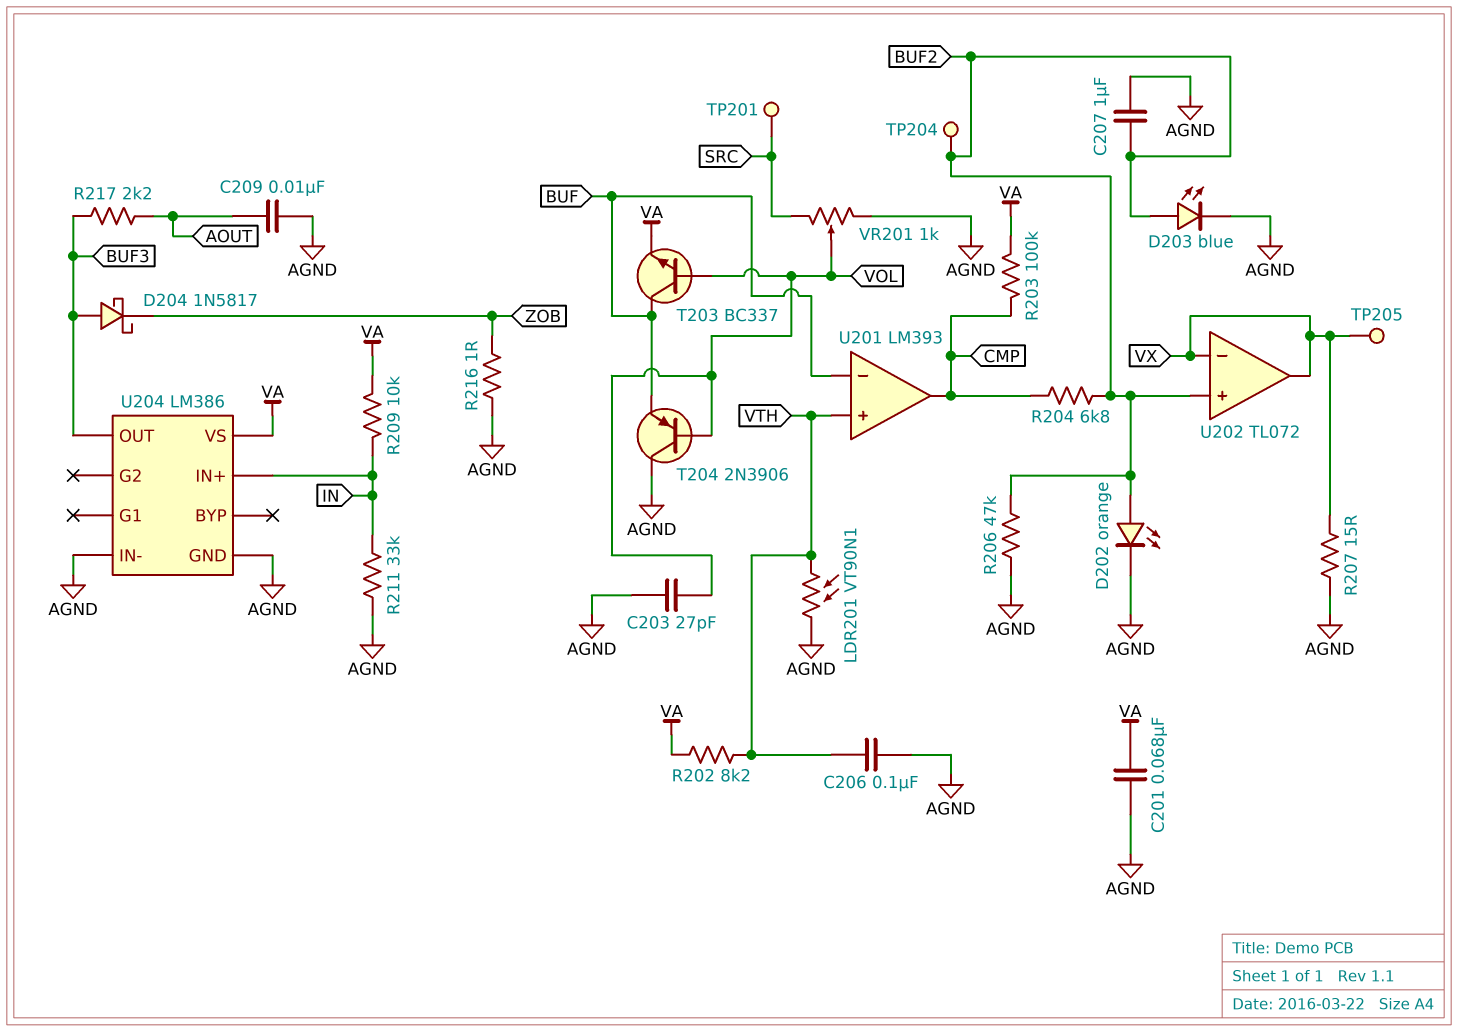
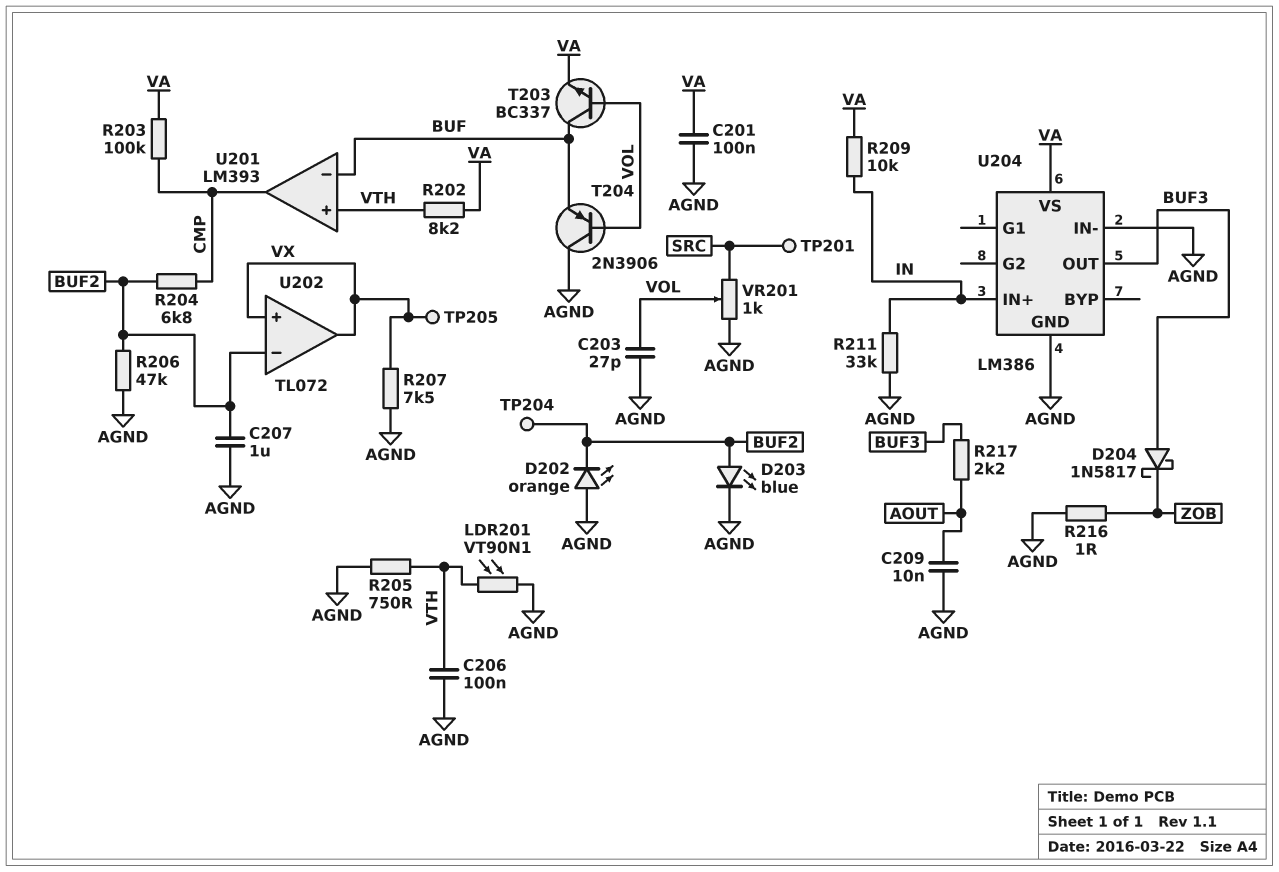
C201: 68nF (AGND, VA) -> 100nF (AGND, VA)
D202: LED orange (A BUF2, K AGND) -> LED orange (A AGND, K BUF2)
R205: none -> 750 (AGND, VTH)
R207: 15 (AGND, VX) -> 7.5k (AGND, VX)
U202 pin in+: BUF2 -> VX
U202 pin in-: VX -> BUF2

